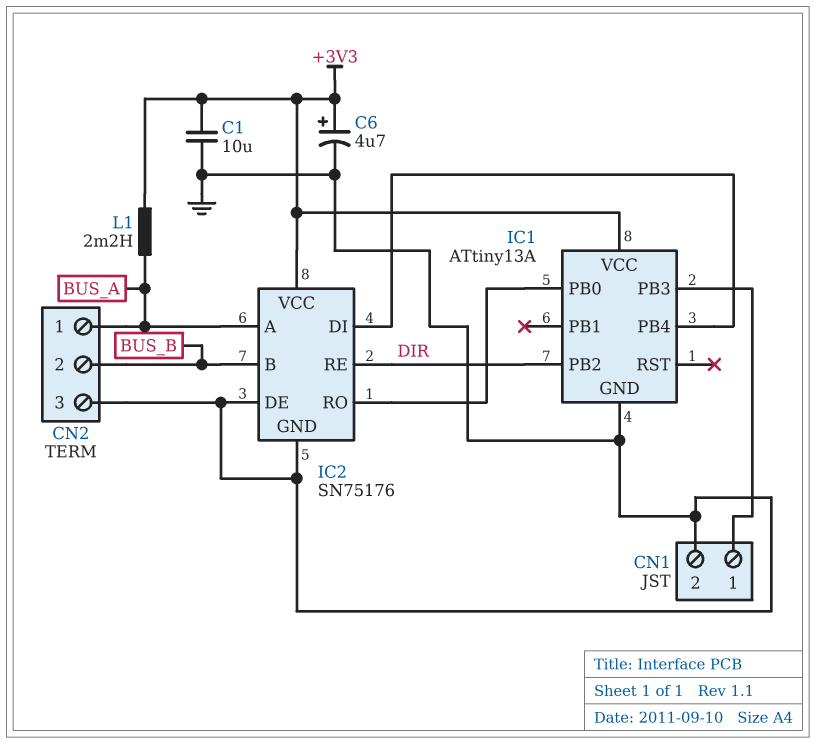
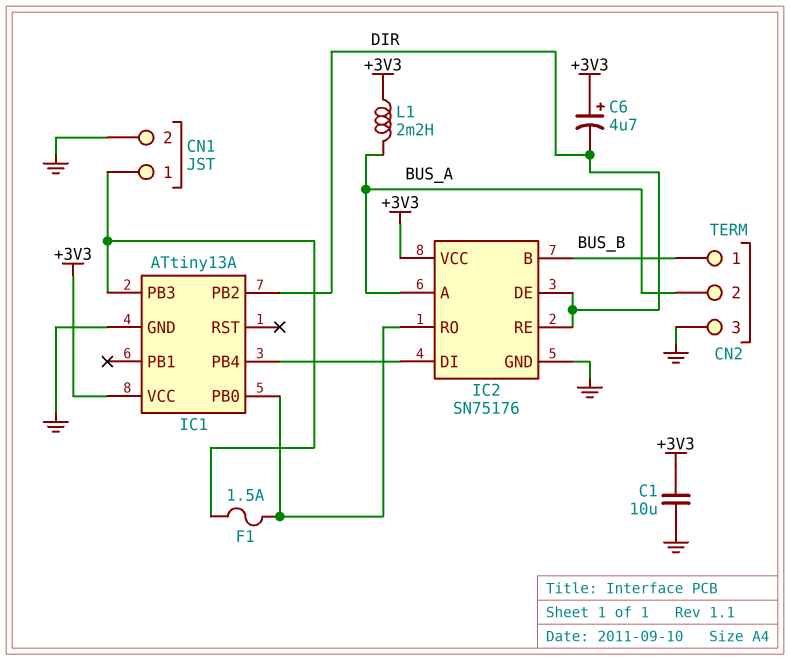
C6: 4.7uF (plus +3V3, minus GND) -> 4.7uF (plus +3V3, minus DIR)
CN2 pin 1: BUS_A -> BUS_B
CN2 pin 2: BUS_B -> BUS_A
F1: none -> 1.5A (CN1/1, IC1/PB0)
IC2 pin DE: GND -> DIR

